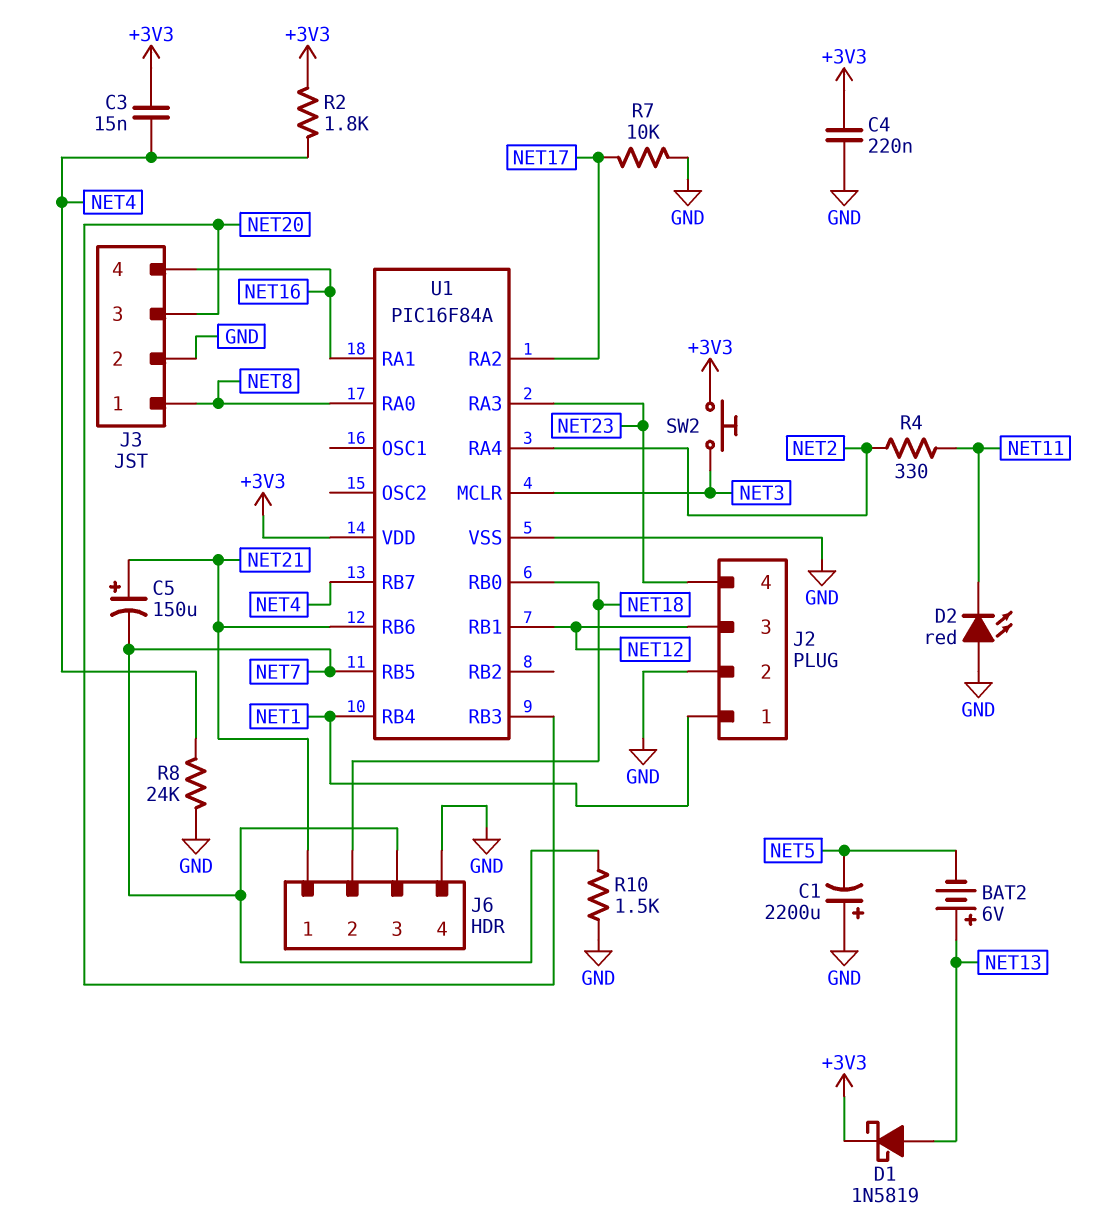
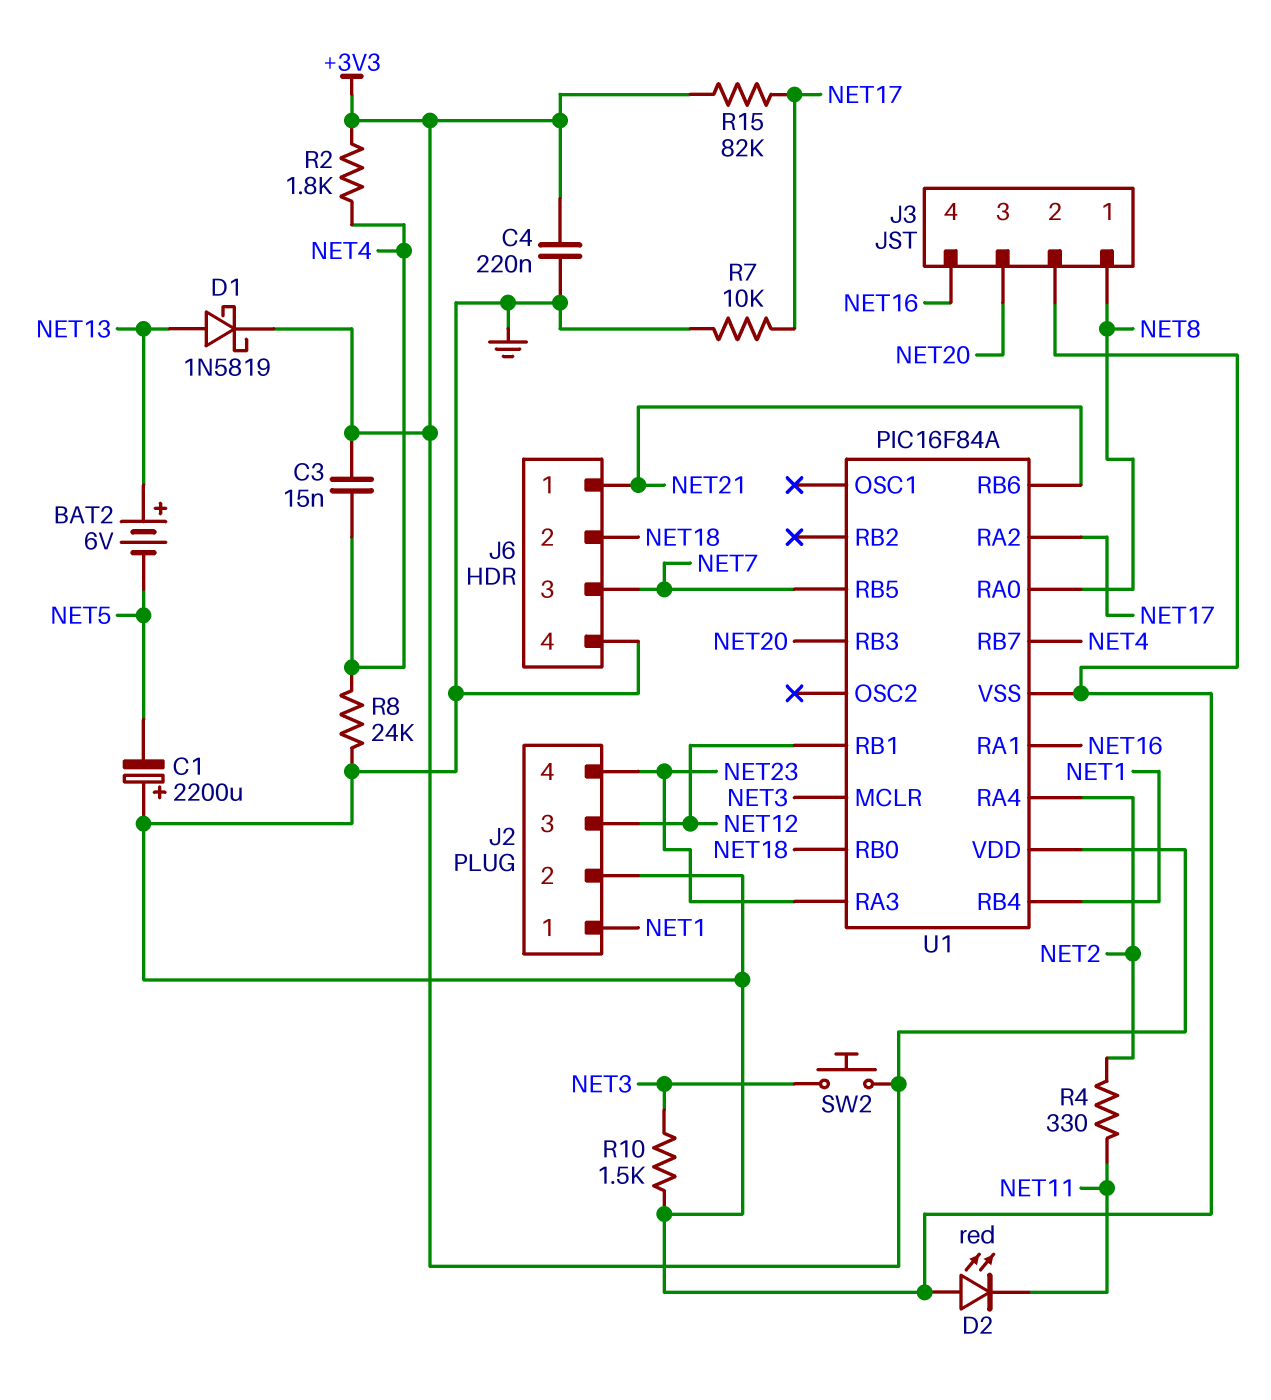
C5: 150uF (plus NET21, minus NET7) -> none
R10: 1.5k (GND, NET7) -> 1.5k (GND, NET3)
R15: none -> 82k (+3V3, NET17)

